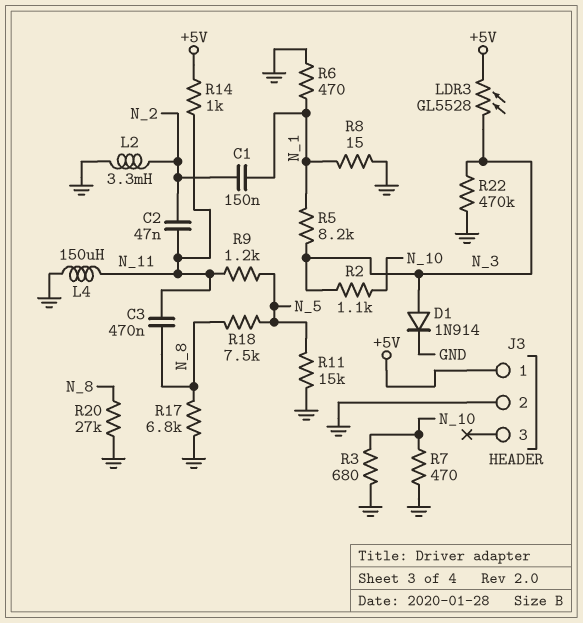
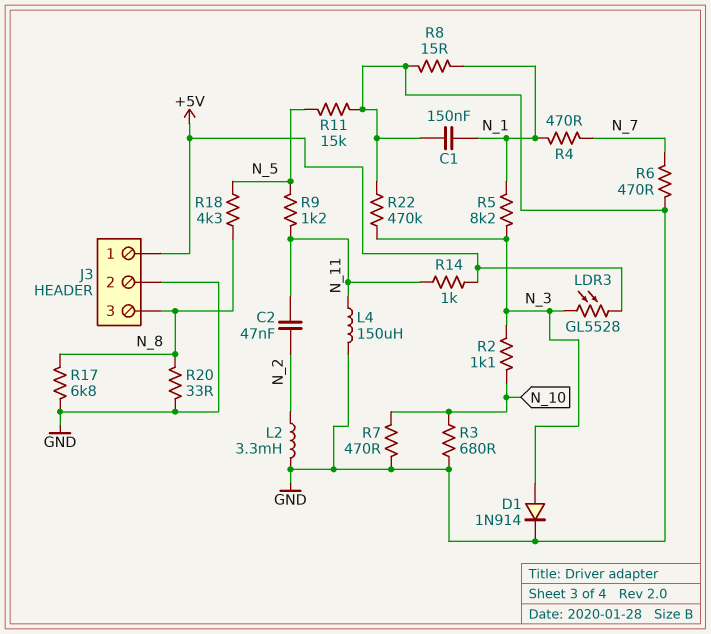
C1: 150nF (N_1, N_2) -> 150nF (GND, N_1)
C3: 470nF (N_8, N_11) -> none
J3 pin 3: none -> N_8
R4: none -> 470 (N_1, N_7)
R6: 470 (GND, N_1) -> 470 (GND, N_7)
R18: 7.5k (N_5, N_8) -> 4.3k (N_5, N_8)
R20: 27k (GND, N_8) -> 33 (GND, N_8)

